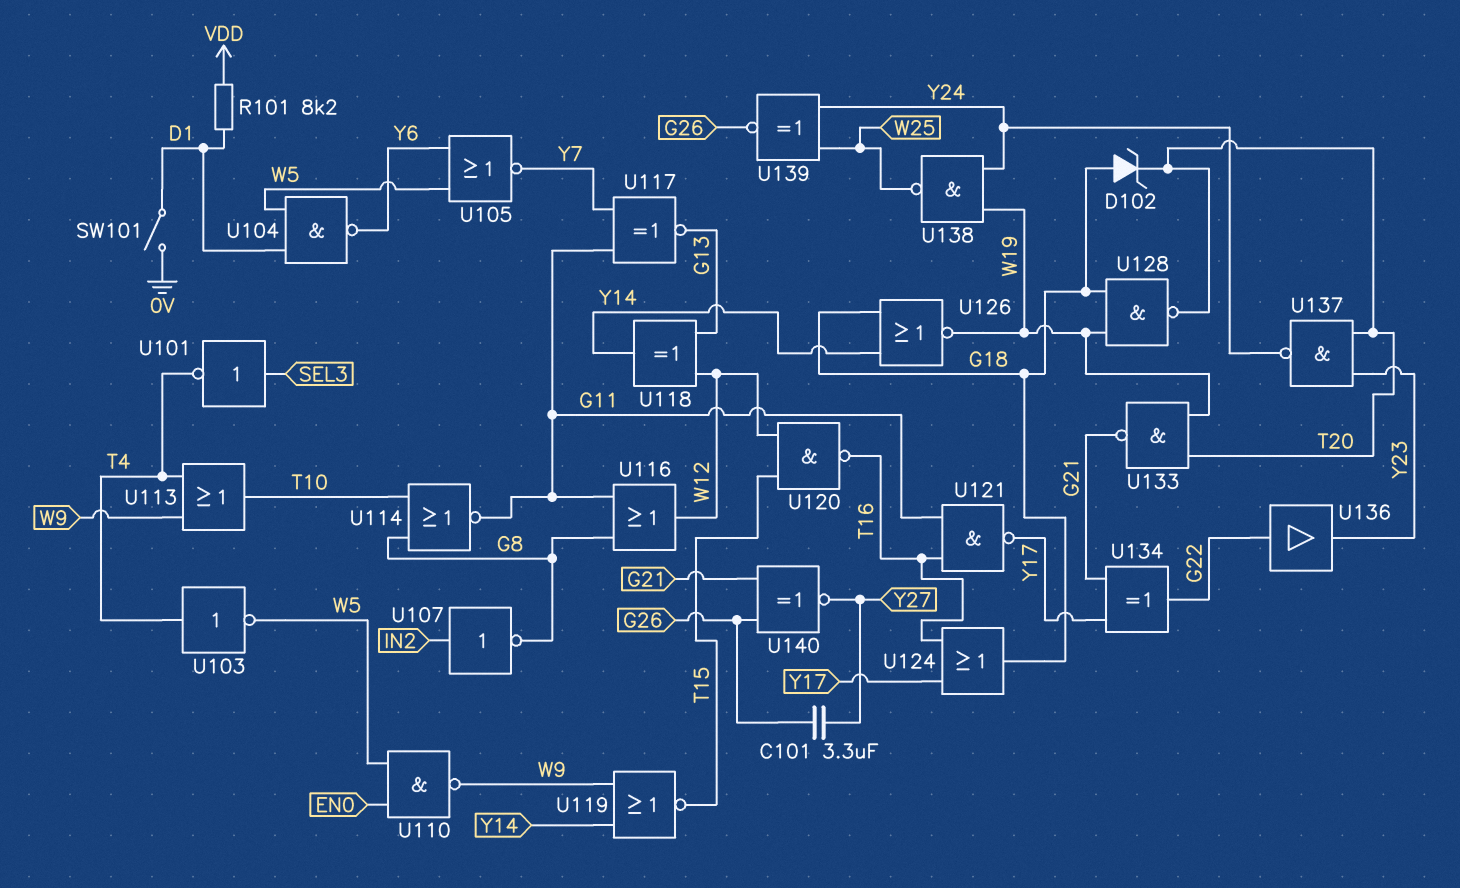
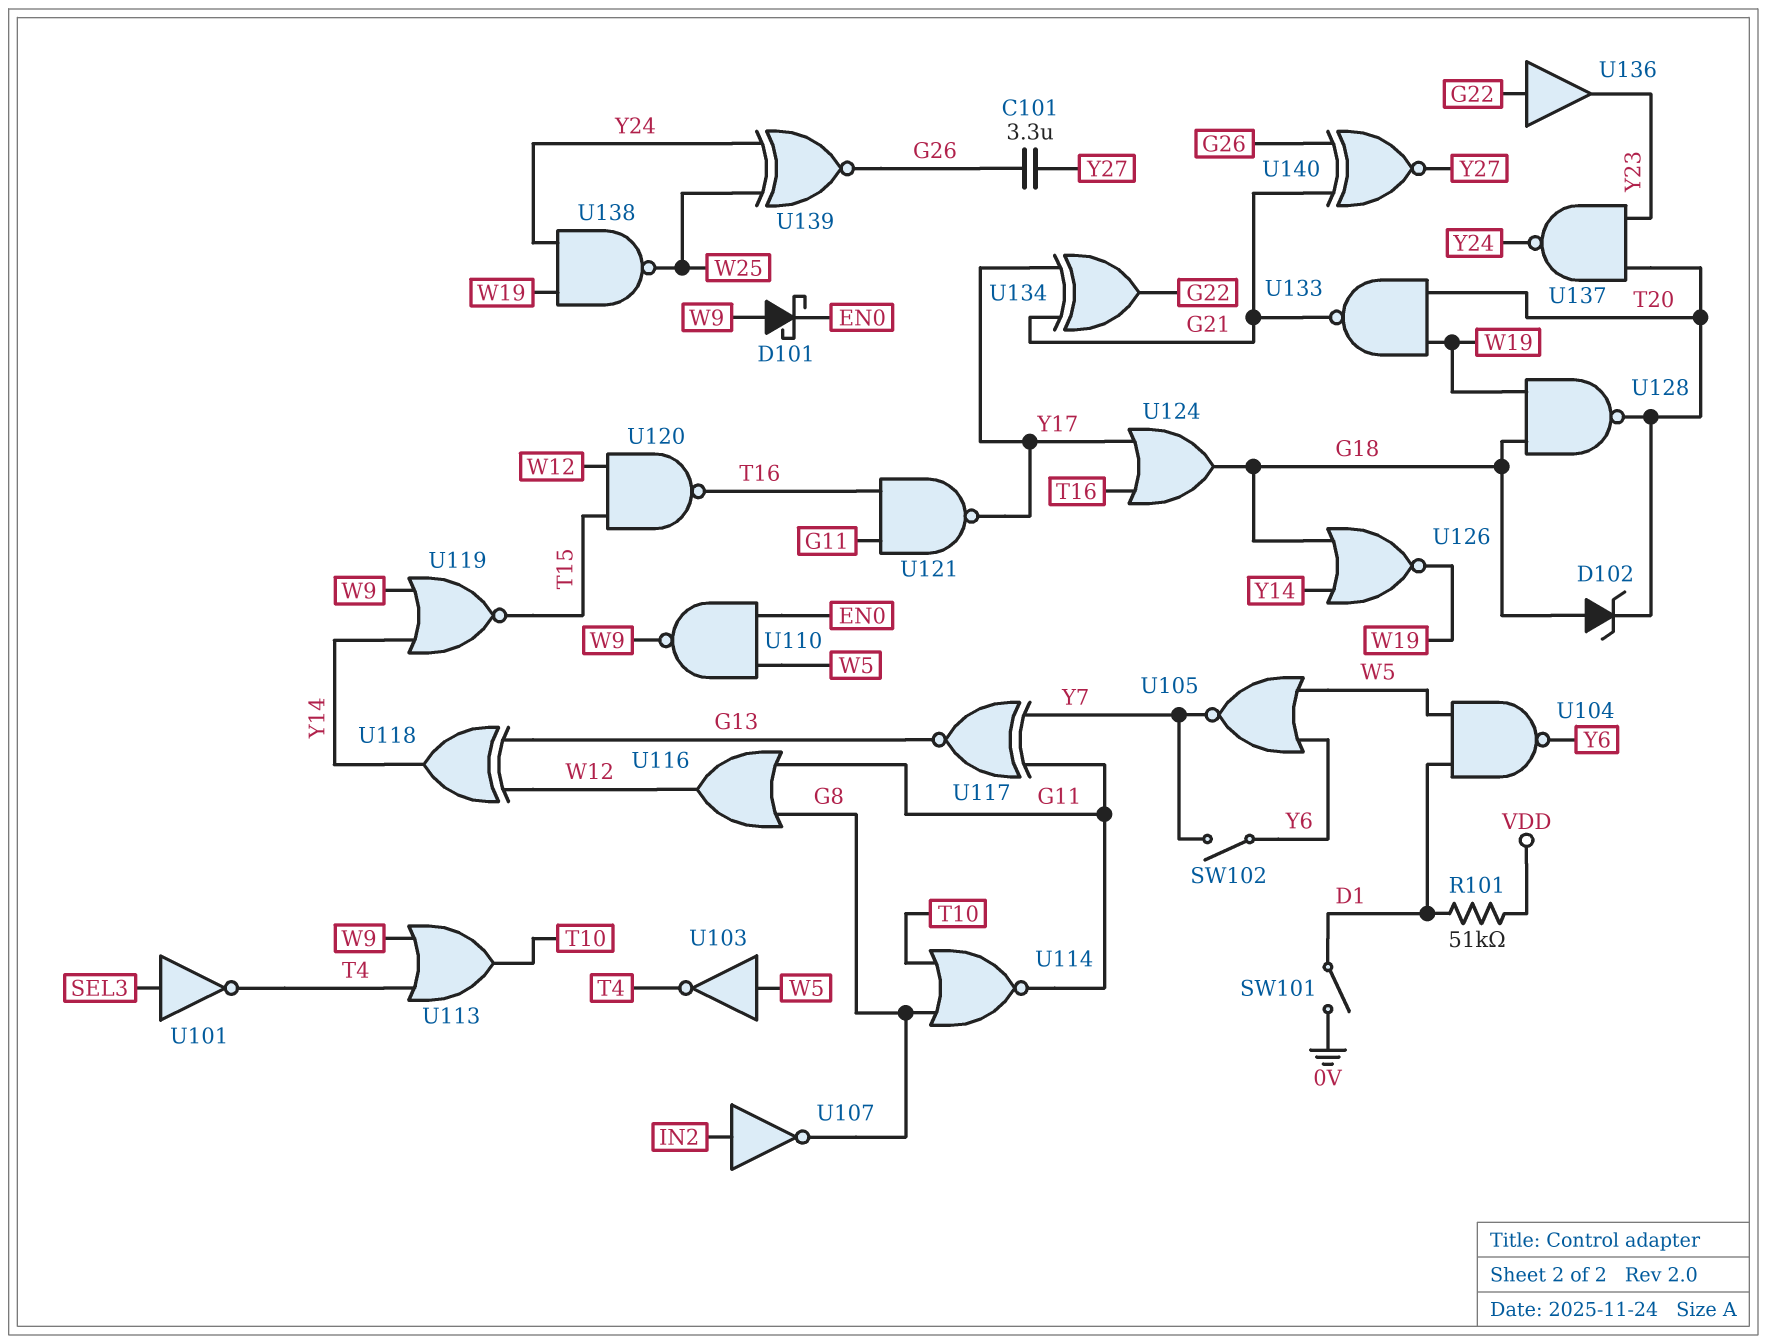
D101: none -> schottky (A W9, K EN0)
R101: 8.2k (D1, VDD) -> 51k (D1, VDD)
SW102: none -> switch (Y6, Y7)
U103: NOT (in T4, out W5) -> NOT (in W5, out T4)

